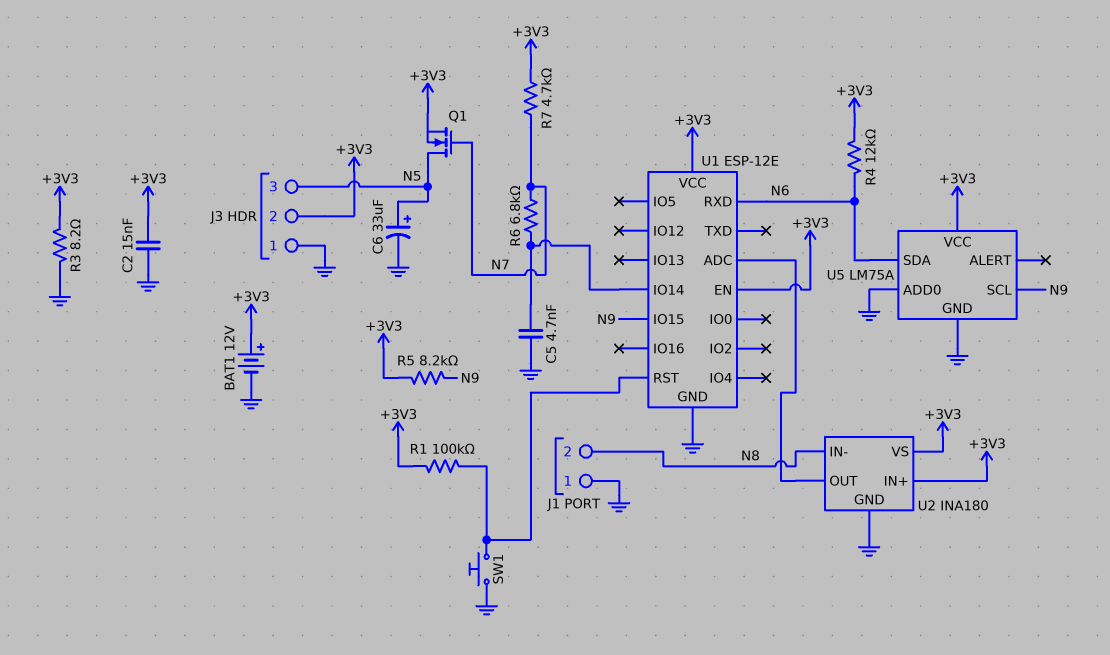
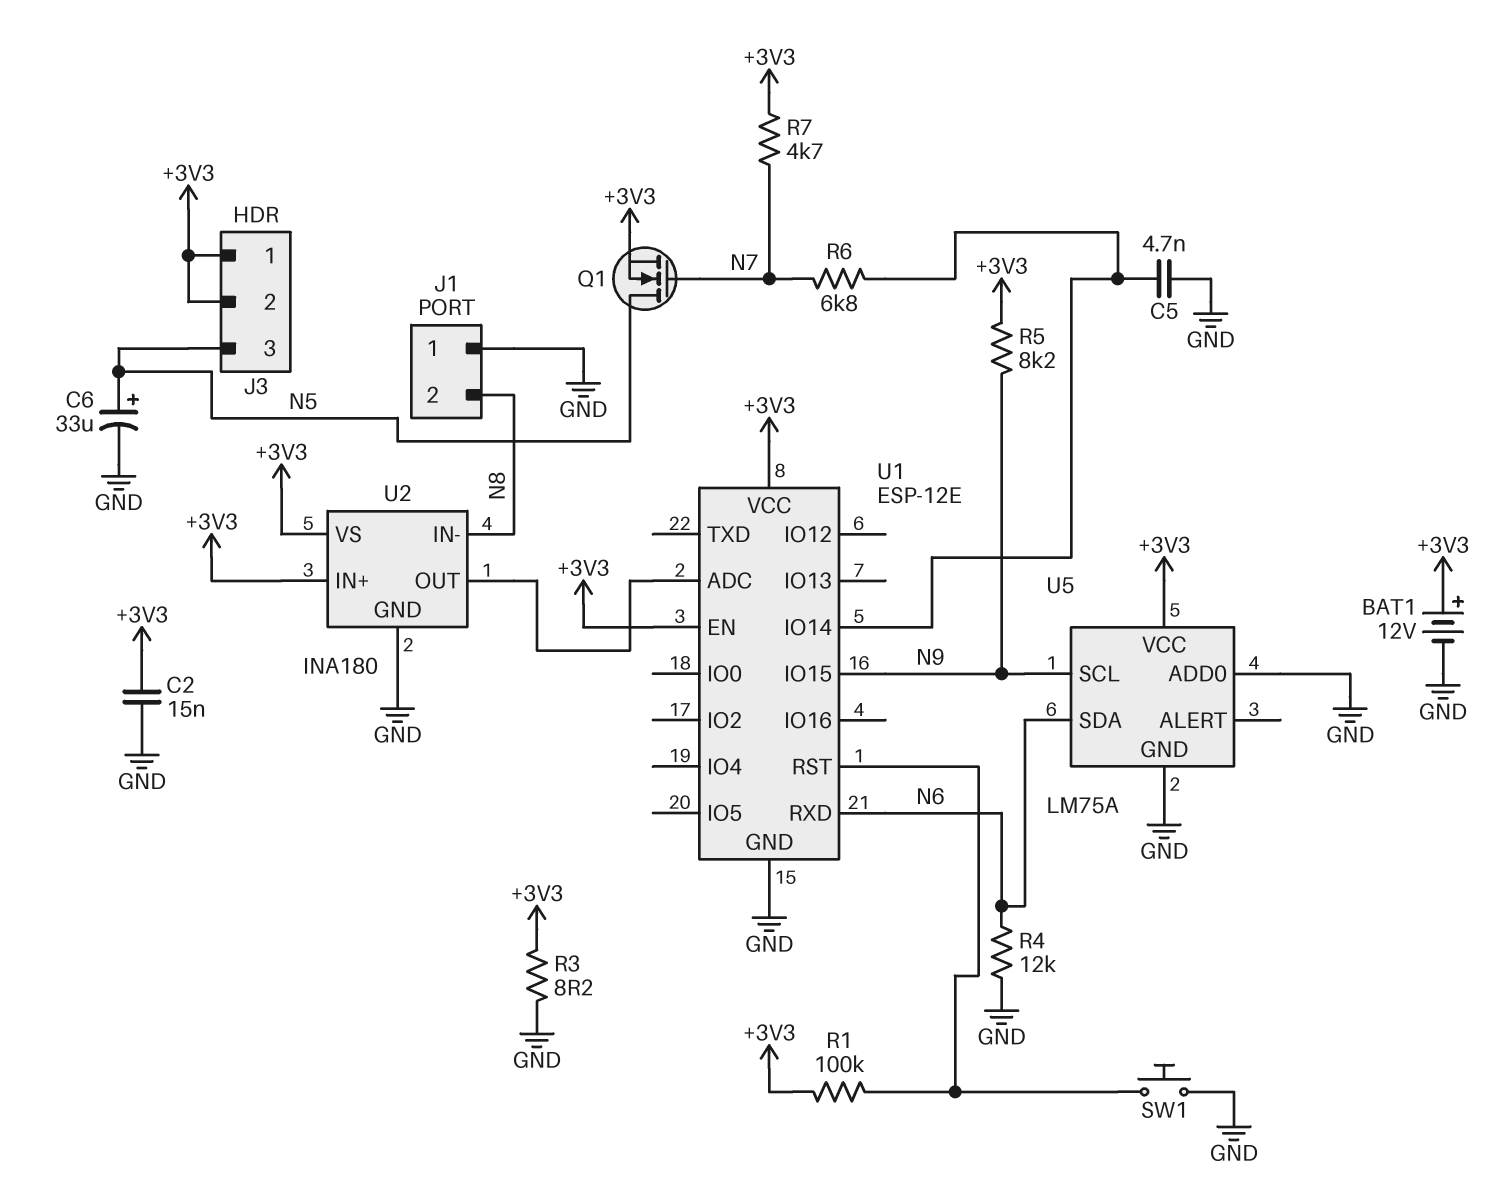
J3 pin 1: GND -> +3V3
R4: 12k (+3V3, N6) -> 12k (GND, N6)

